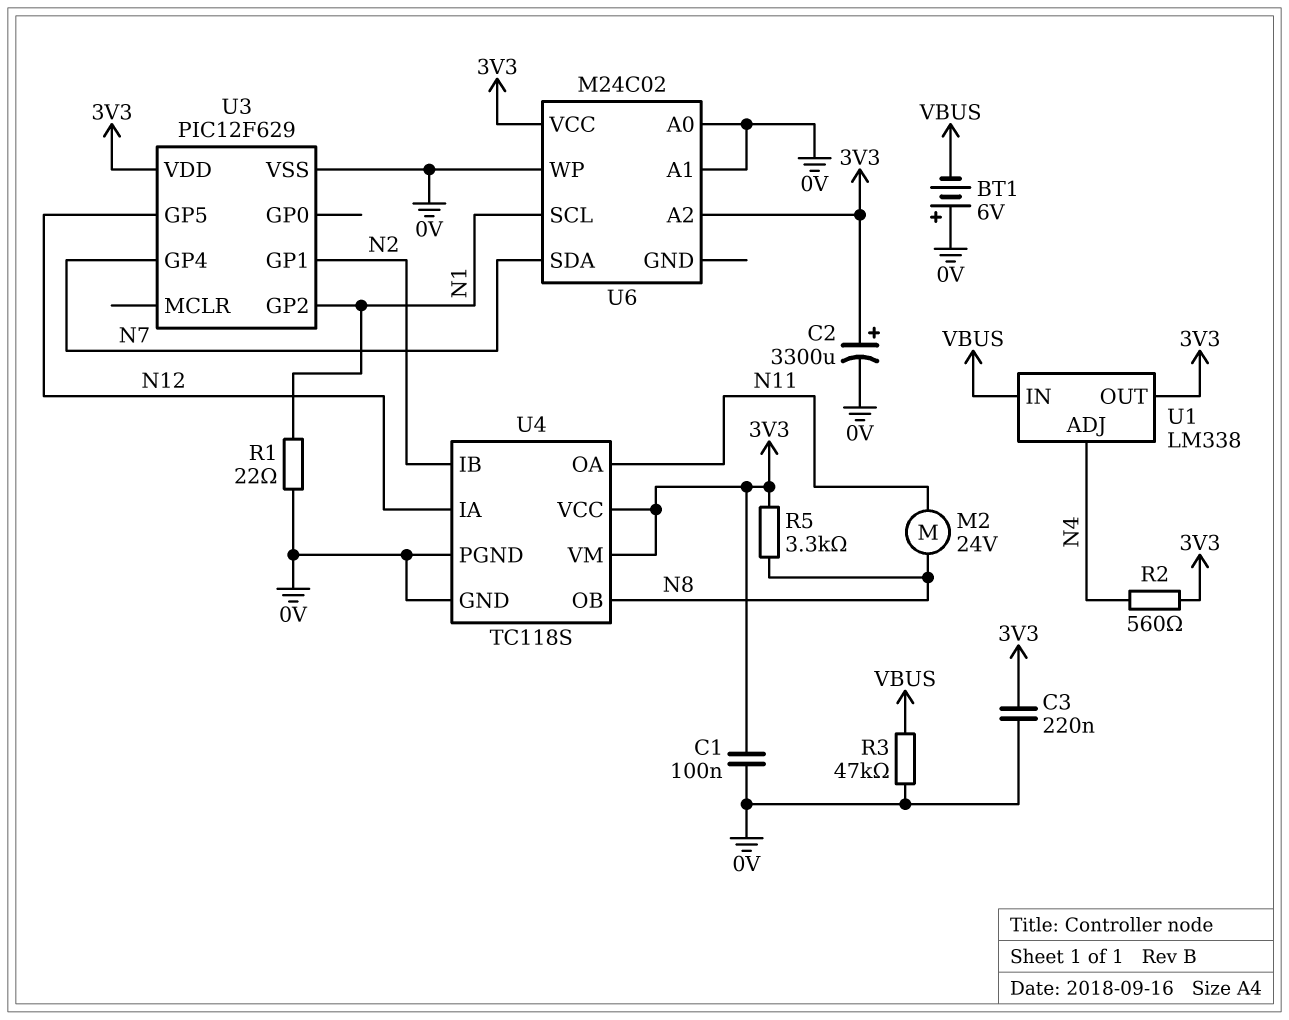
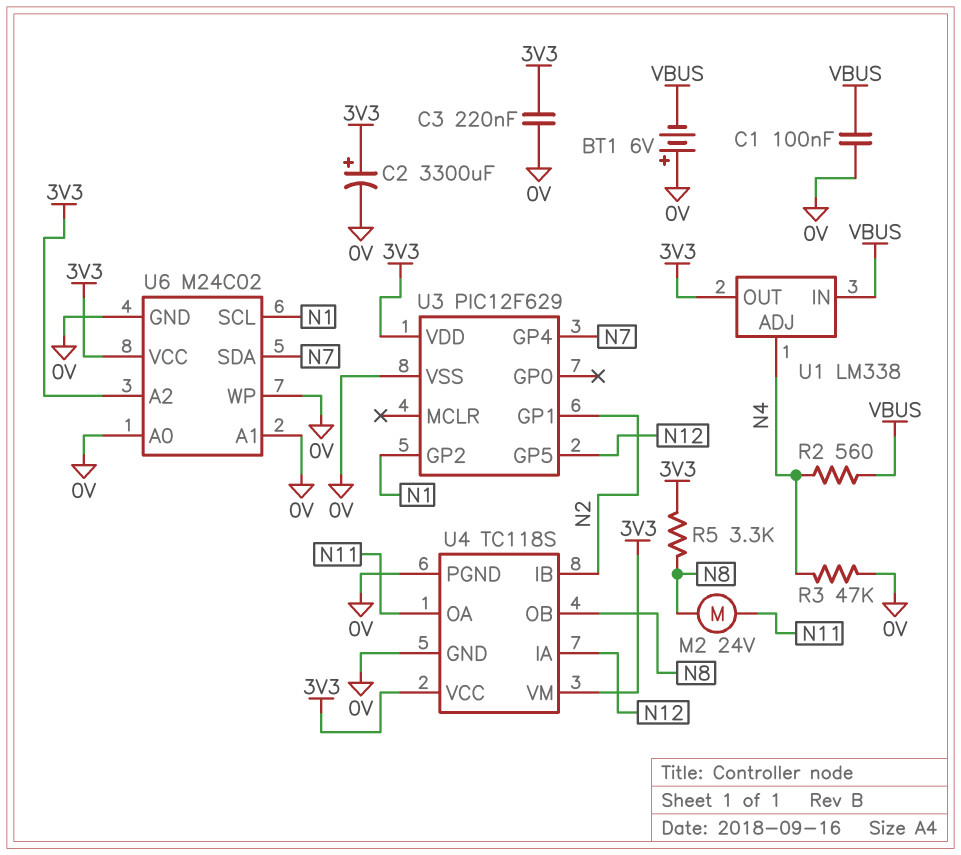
C1: 100nF (0V, 3V3) -> 100nF (0V, VBUS)
R1: 22 (0V, N1) -> none
R2: 560 (3V3, N4) -> 560 (N4, VBUS)
R3: 47k (0V, VBUS) -> 47k (0V, N4)
U6 pin GND: none -> 0V

